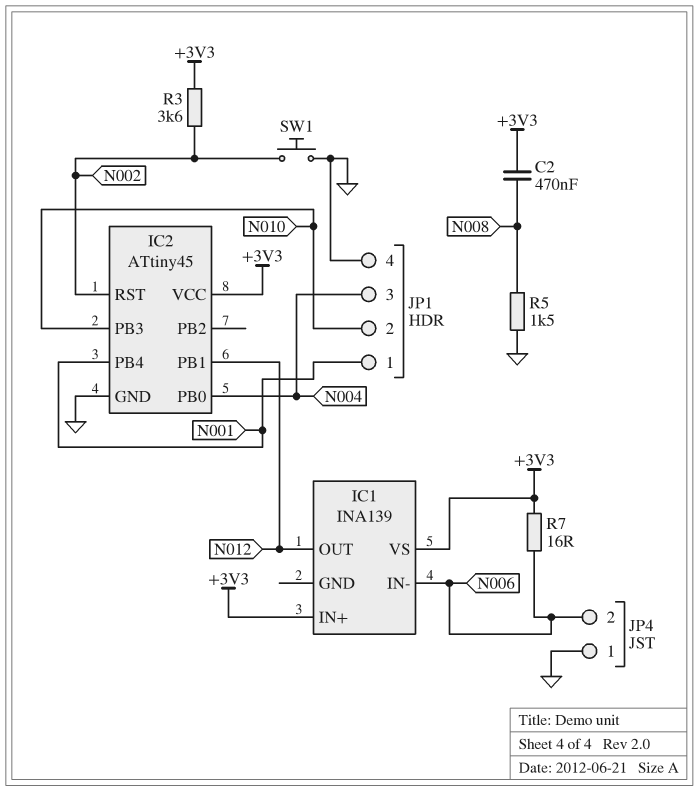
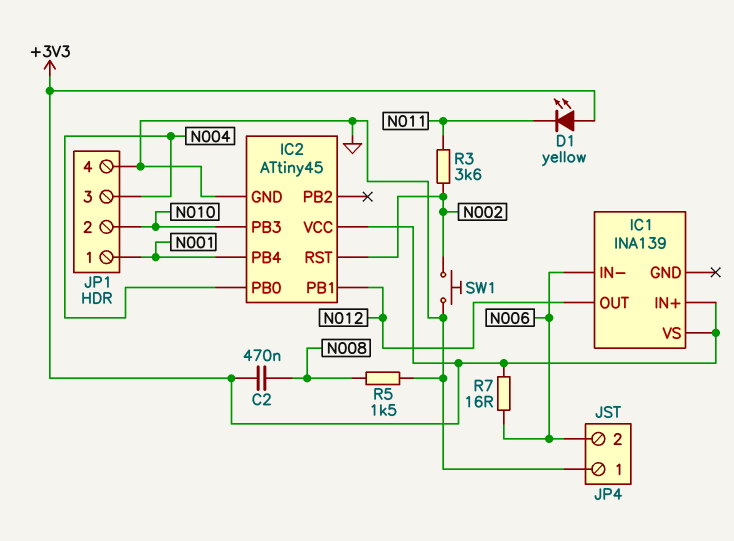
D1: none -> LED yellow (A +3V3, K N011)
R3: 3.6k (+3V3, N002) -> 3.6k (N002, N011)

